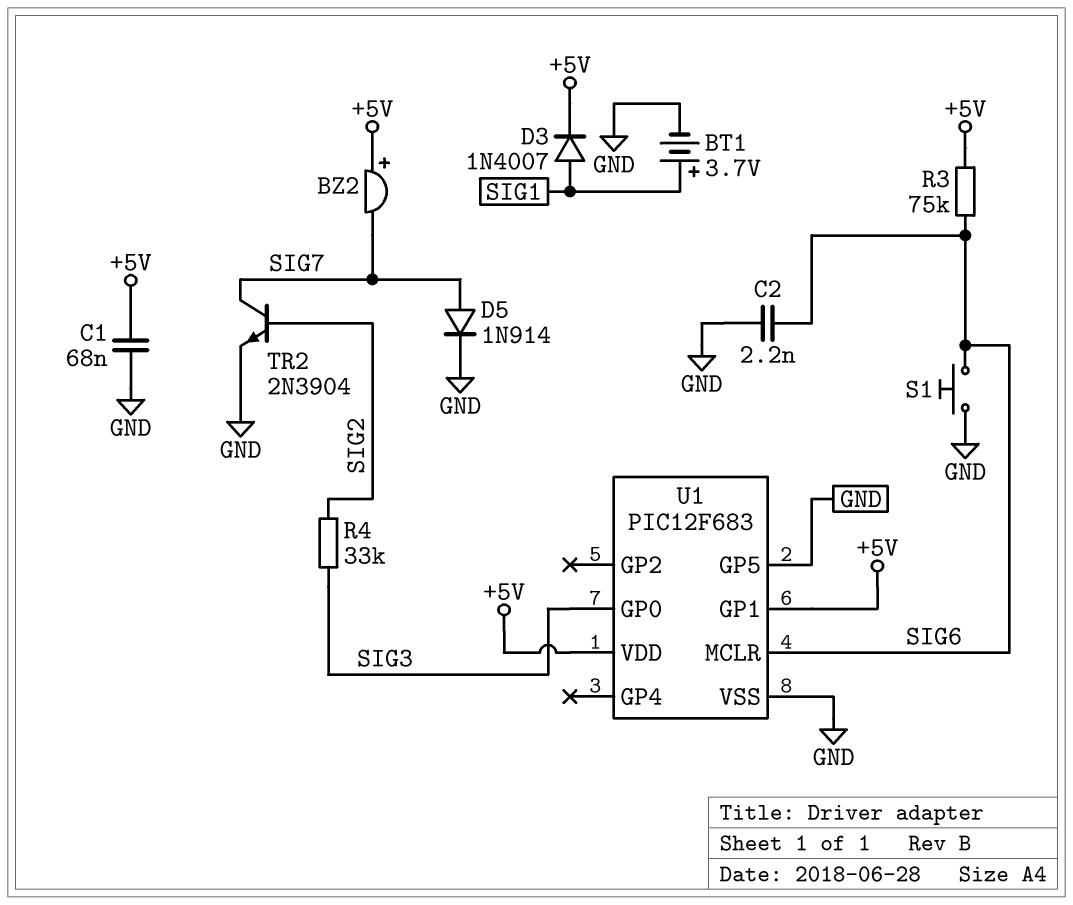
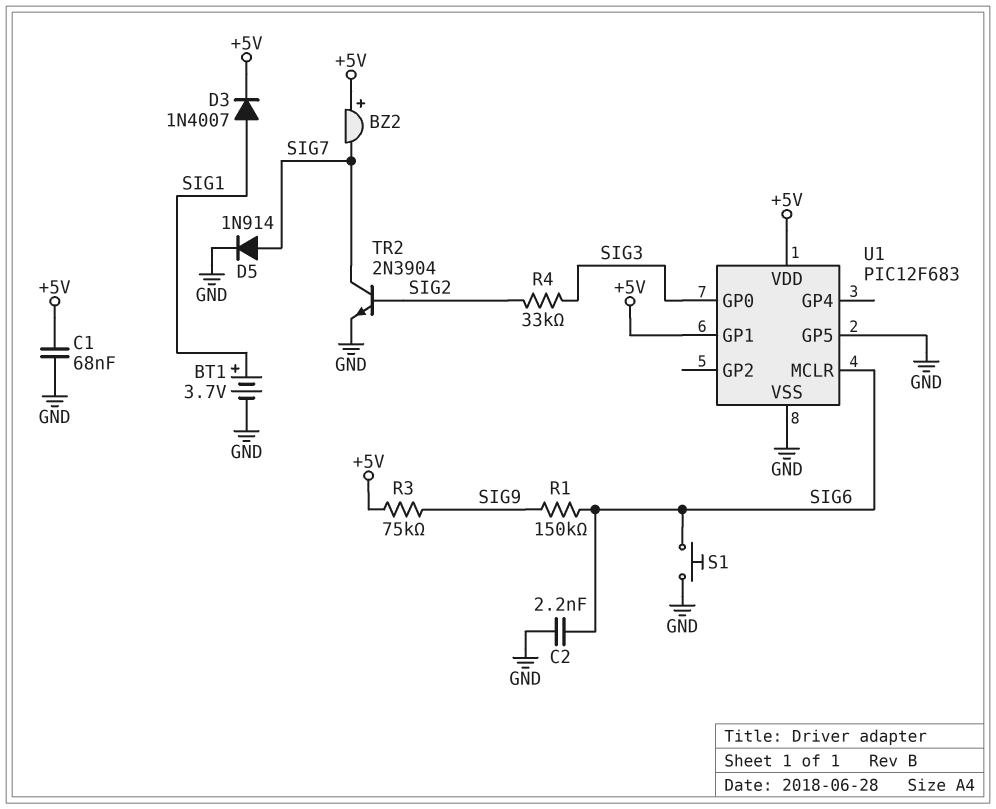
R1: none -> 150k (SIG6, SIG9)
R3: 75k (+5V, SIG6) -> 75k (+5V, SIG9)

